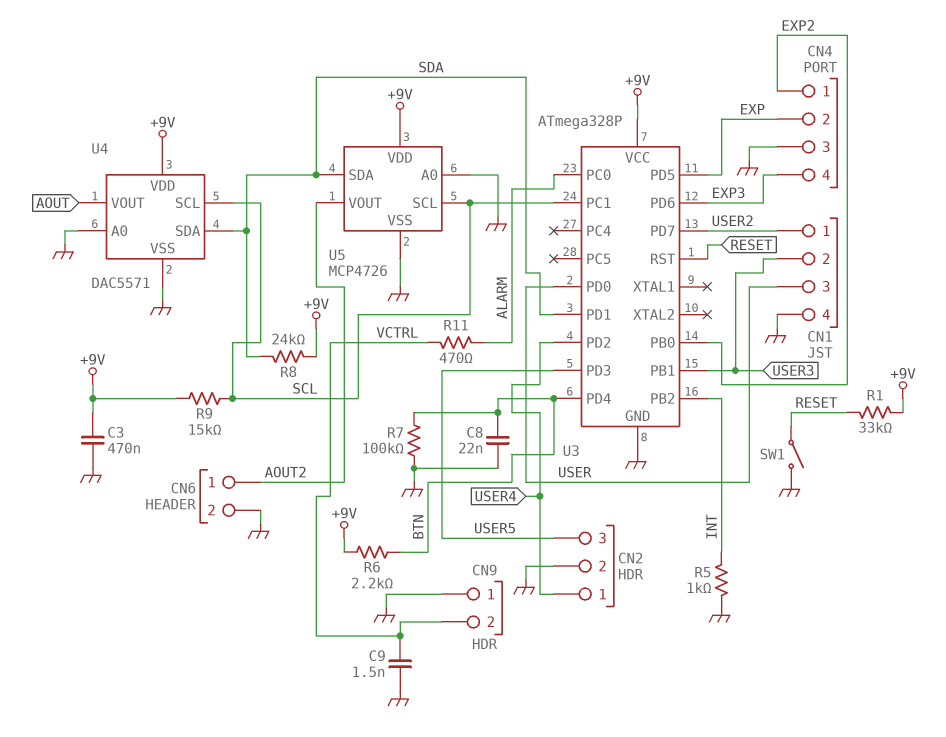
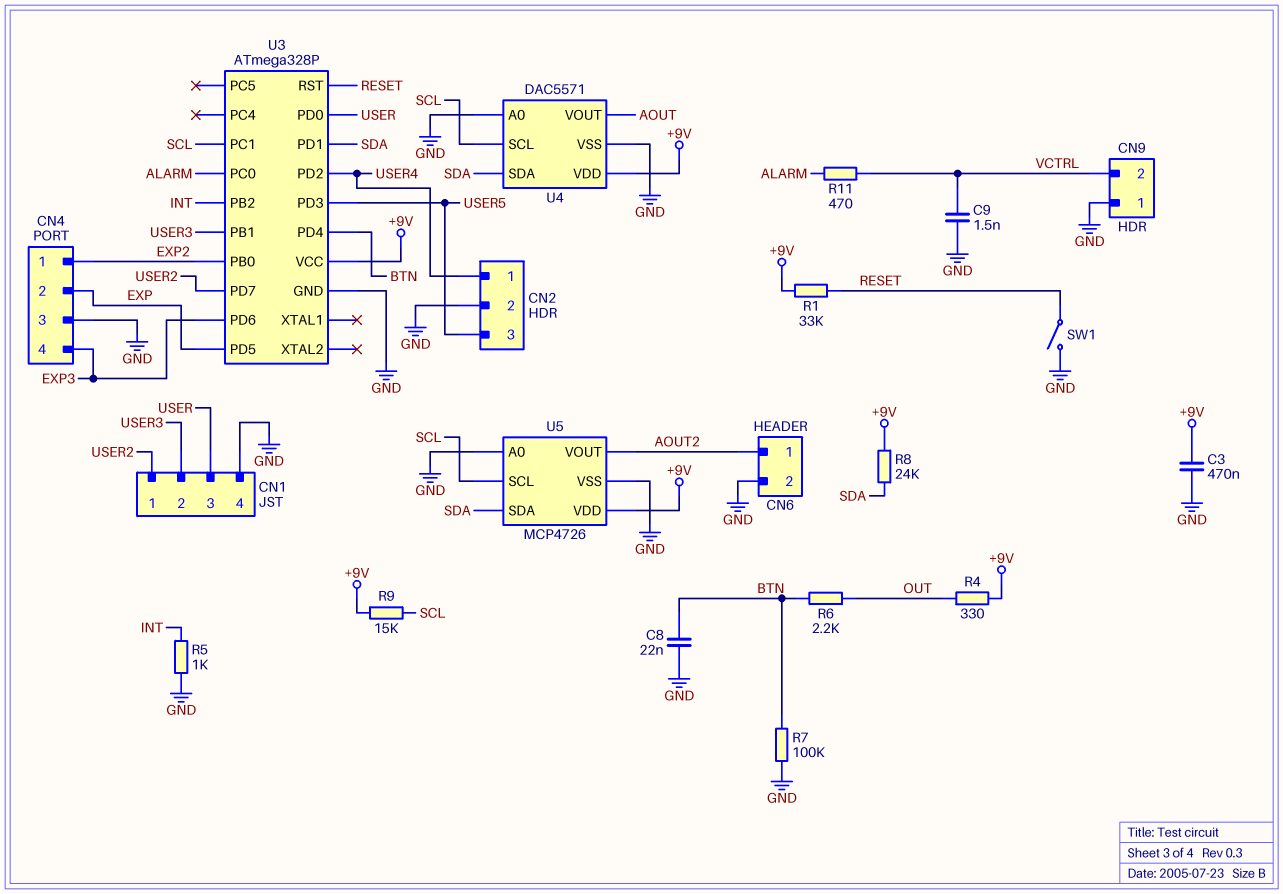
R4: none -> 330 (+9V, OUT)
R6: 2.2k (+9V, BTN) -> 2.2k (BTN, OUT)

